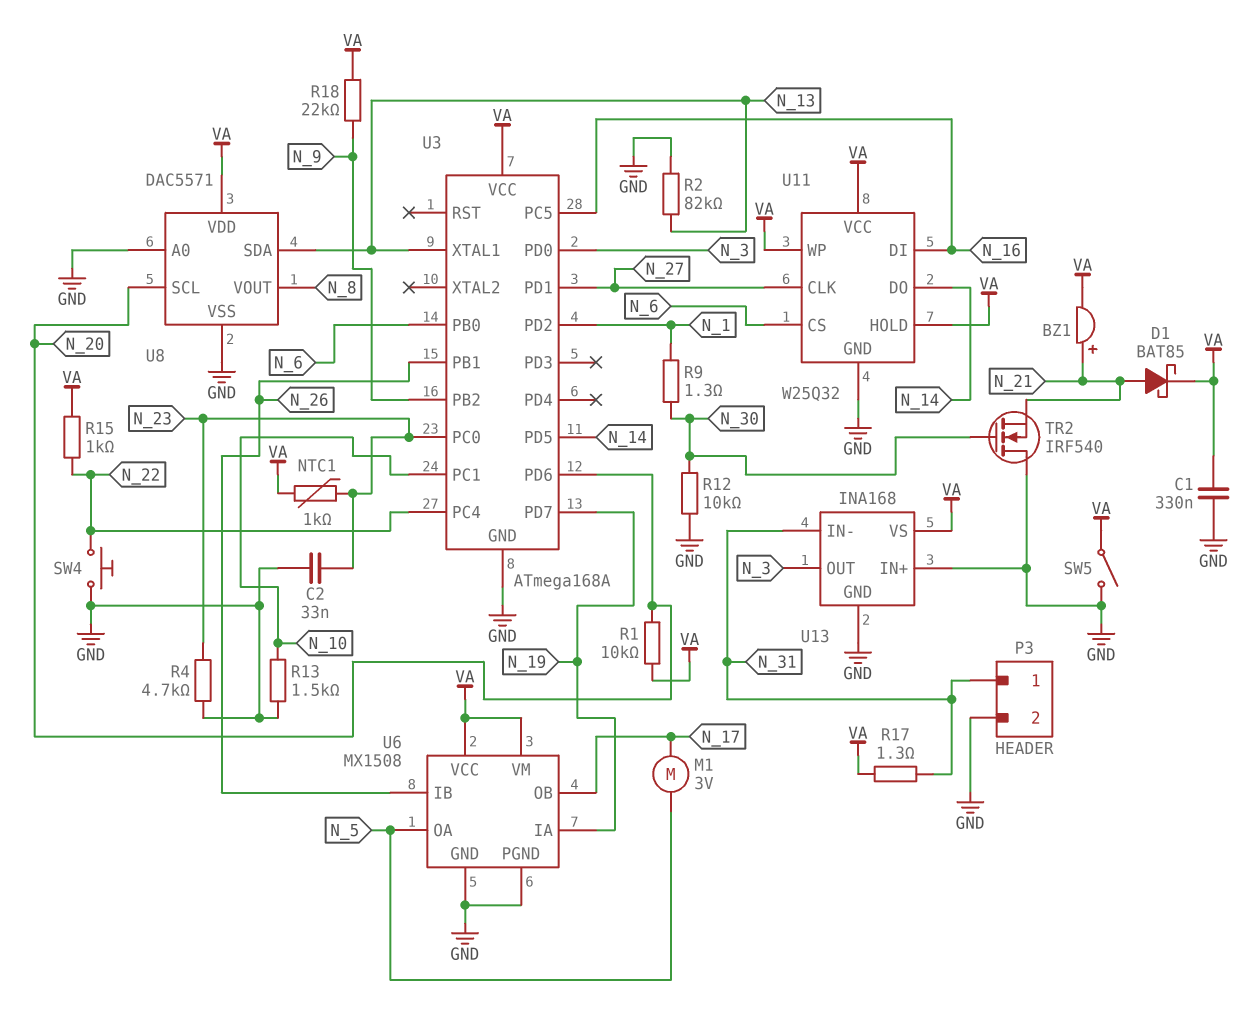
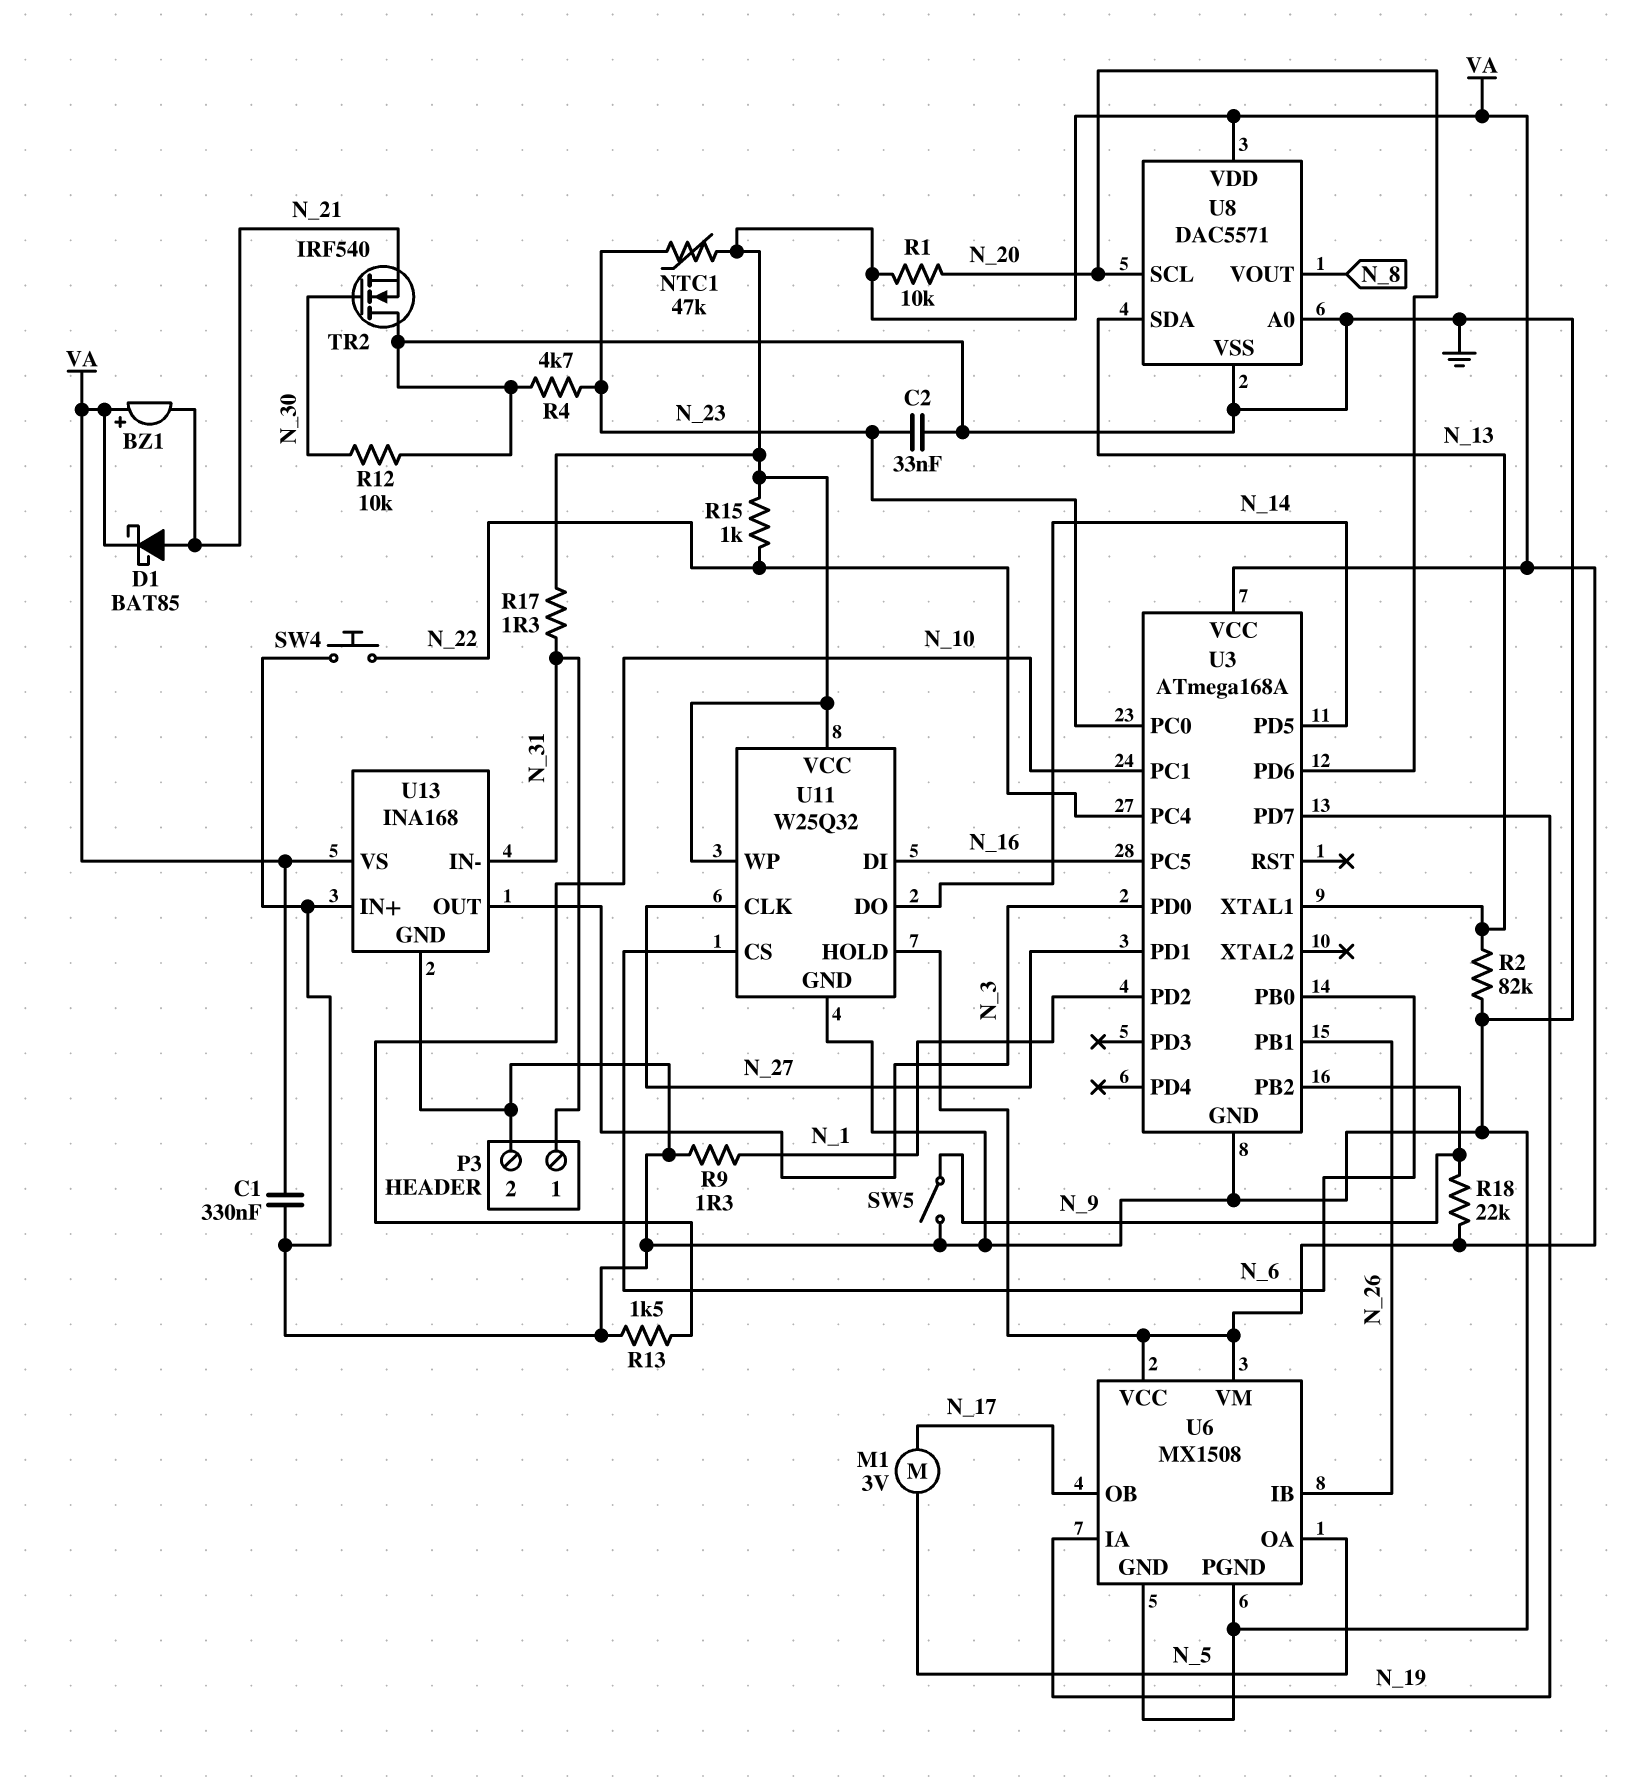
BZ1: buzzer (plus N_21, minus VA) -> buzzer (plus VA, minus N_21)
NTC1: 1k (N_23, VA) -> 47k (N_23, VA)
R9: 1.3 (N_1, N_30) -> 1.3 (GND, N_1)
SW5: switch (GND, VA) -> switch (GND, N_9)

